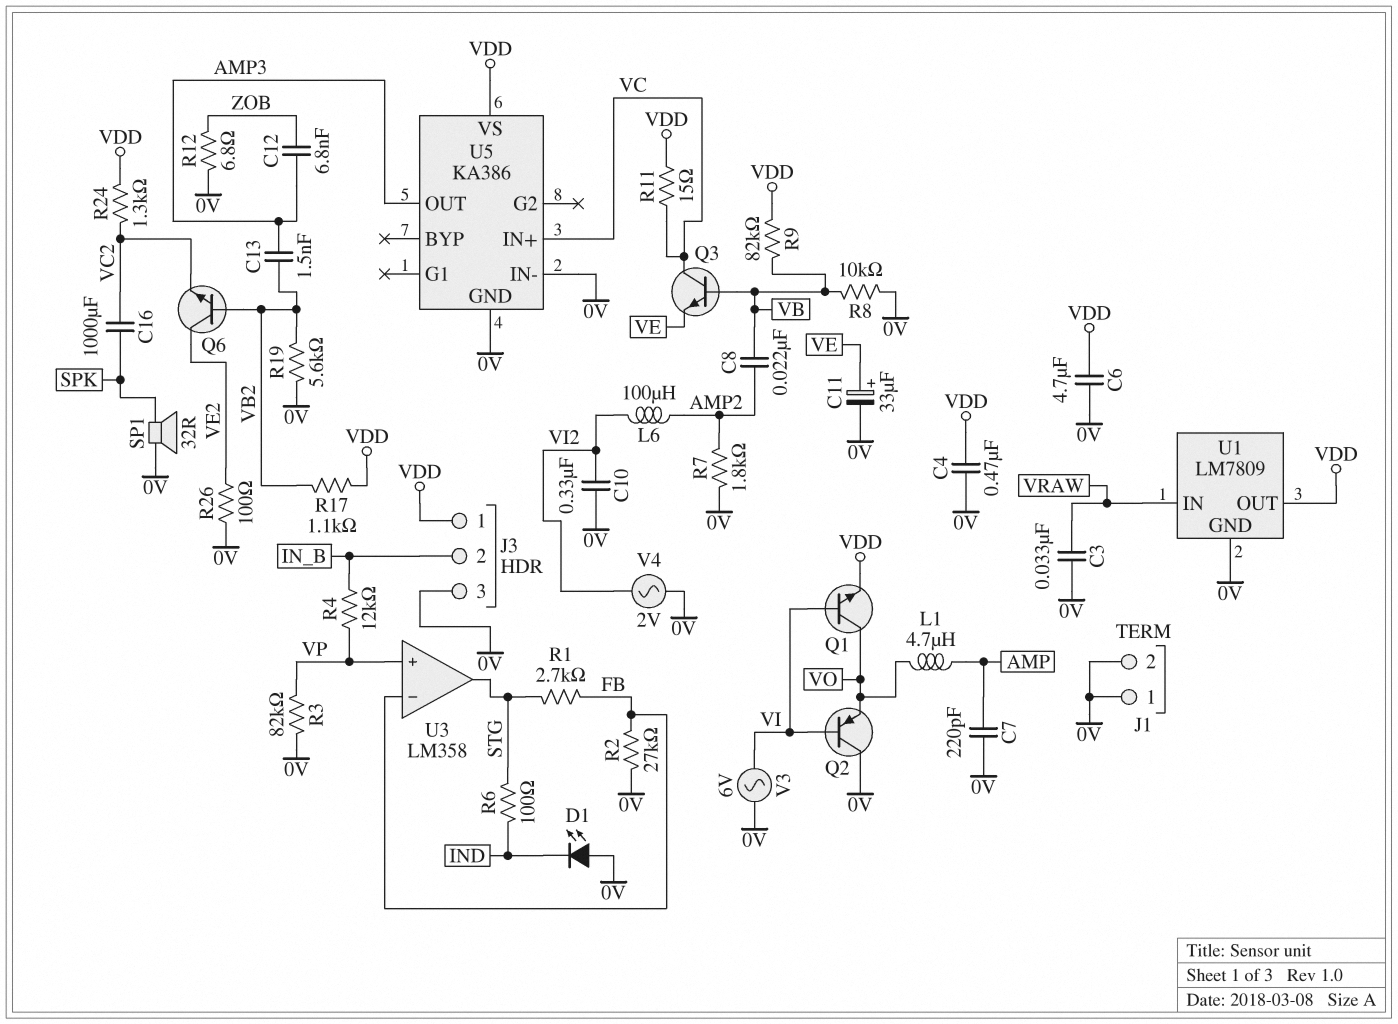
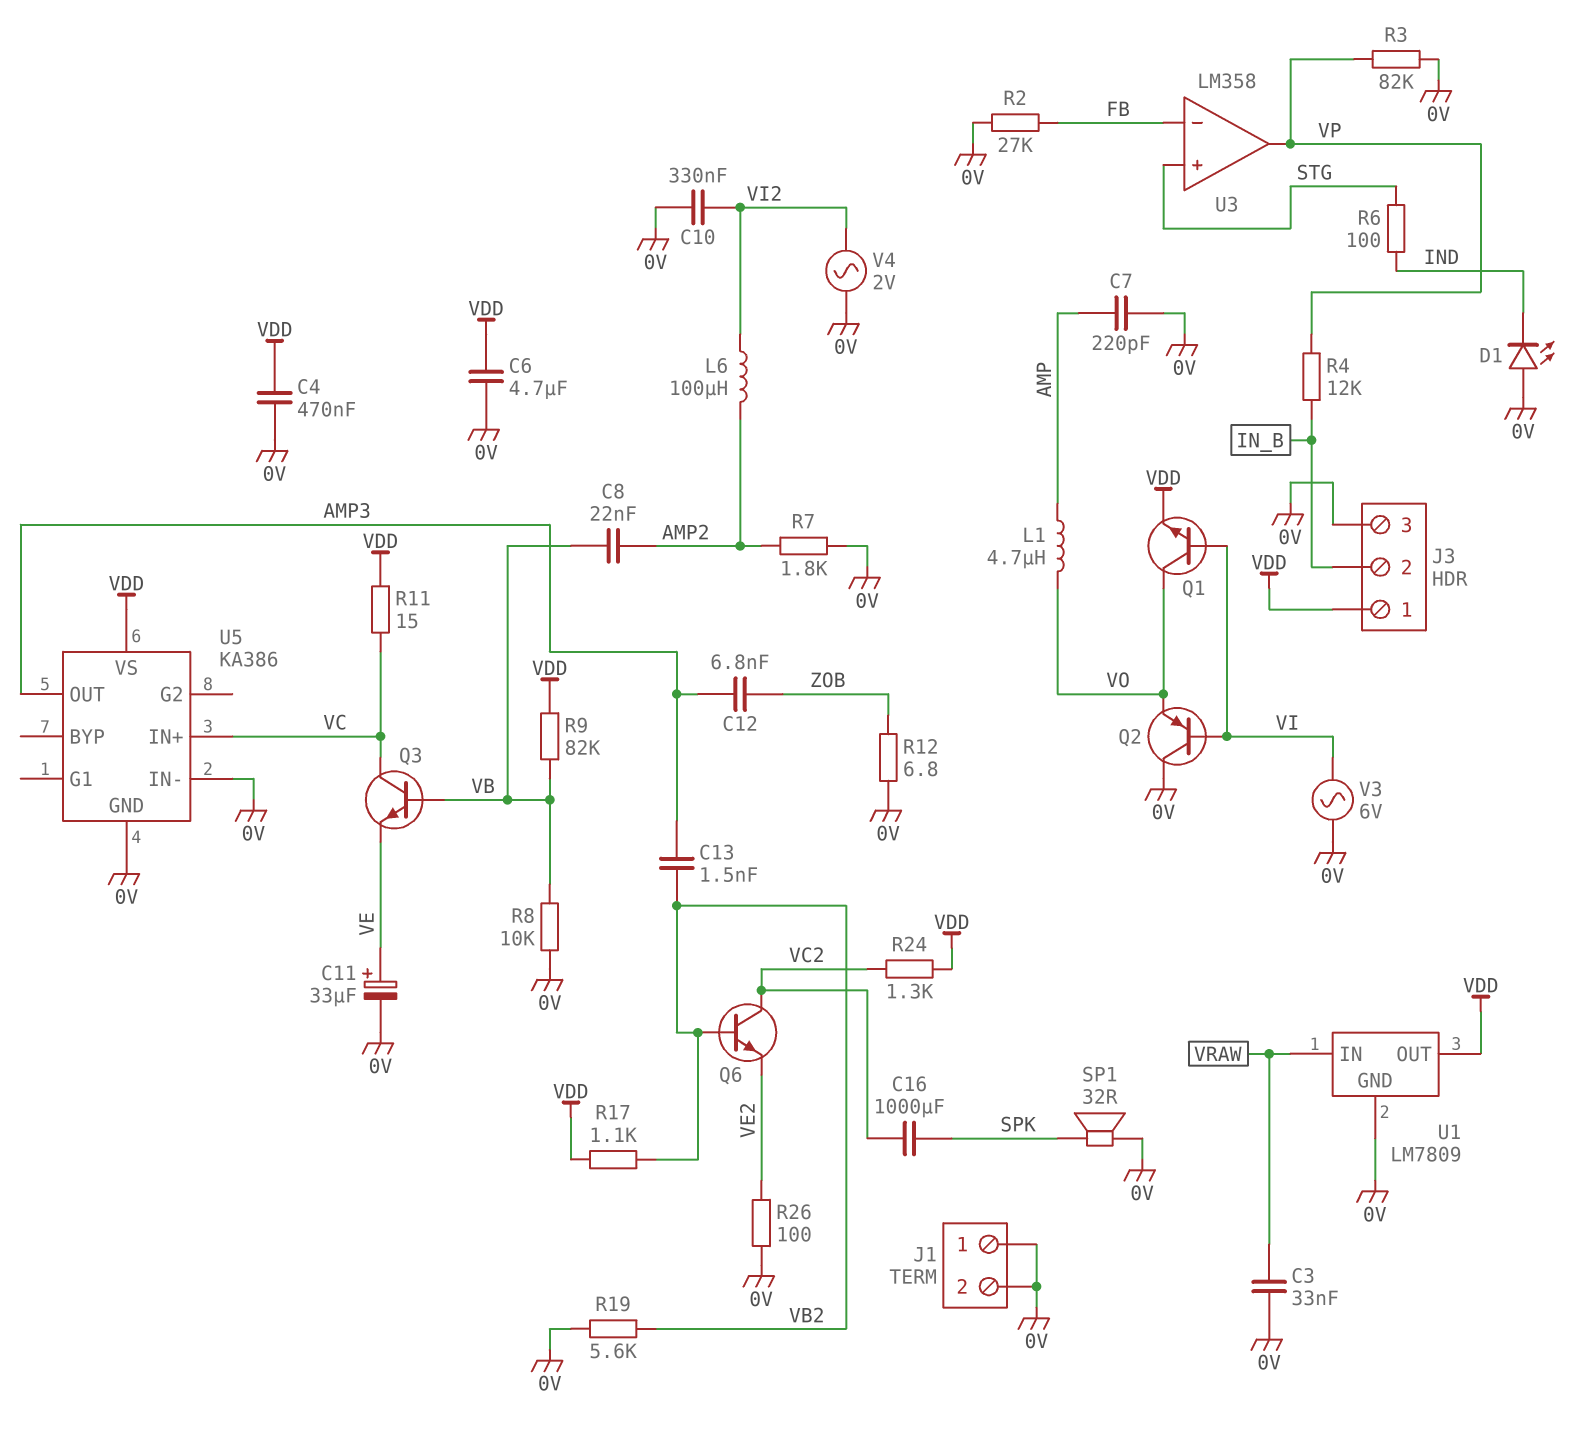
Q6: NPN (B VB2, C VE2, E VC2) -> NPN (B VB2, C VC2, E VE2)
R1: 2.7k (FB, STG) -> none
U3 pin in+: VP -> STG
U3 pin out: STG -> VP

